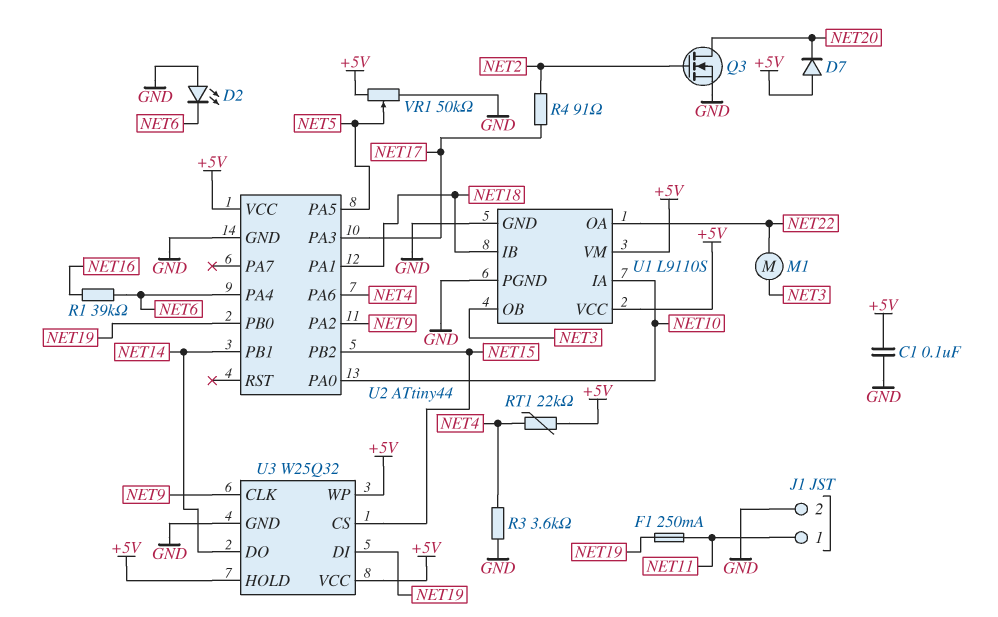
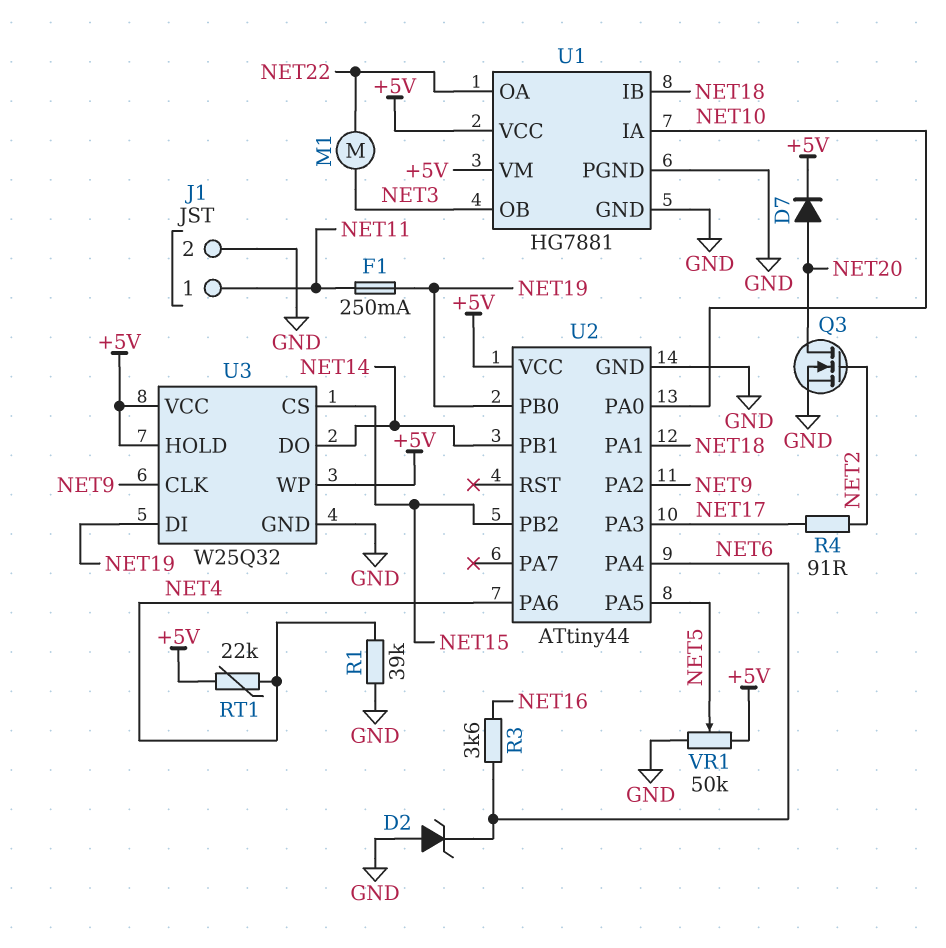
C1: 100nF (+5V, GND) -> none
D2: LED (A GND, K NET6) -> zener (A GND, K NET6)
D7: diode (A +5V, K NET20) -> diode (A NET20, K +5V)
R1: 39k (NET6, NET16) -> 39k (GND, NET4)
R3: 3.6k (GND, NET4) -> 3.6k (NET6, NET16)
U1: L9110S -> HG7881

